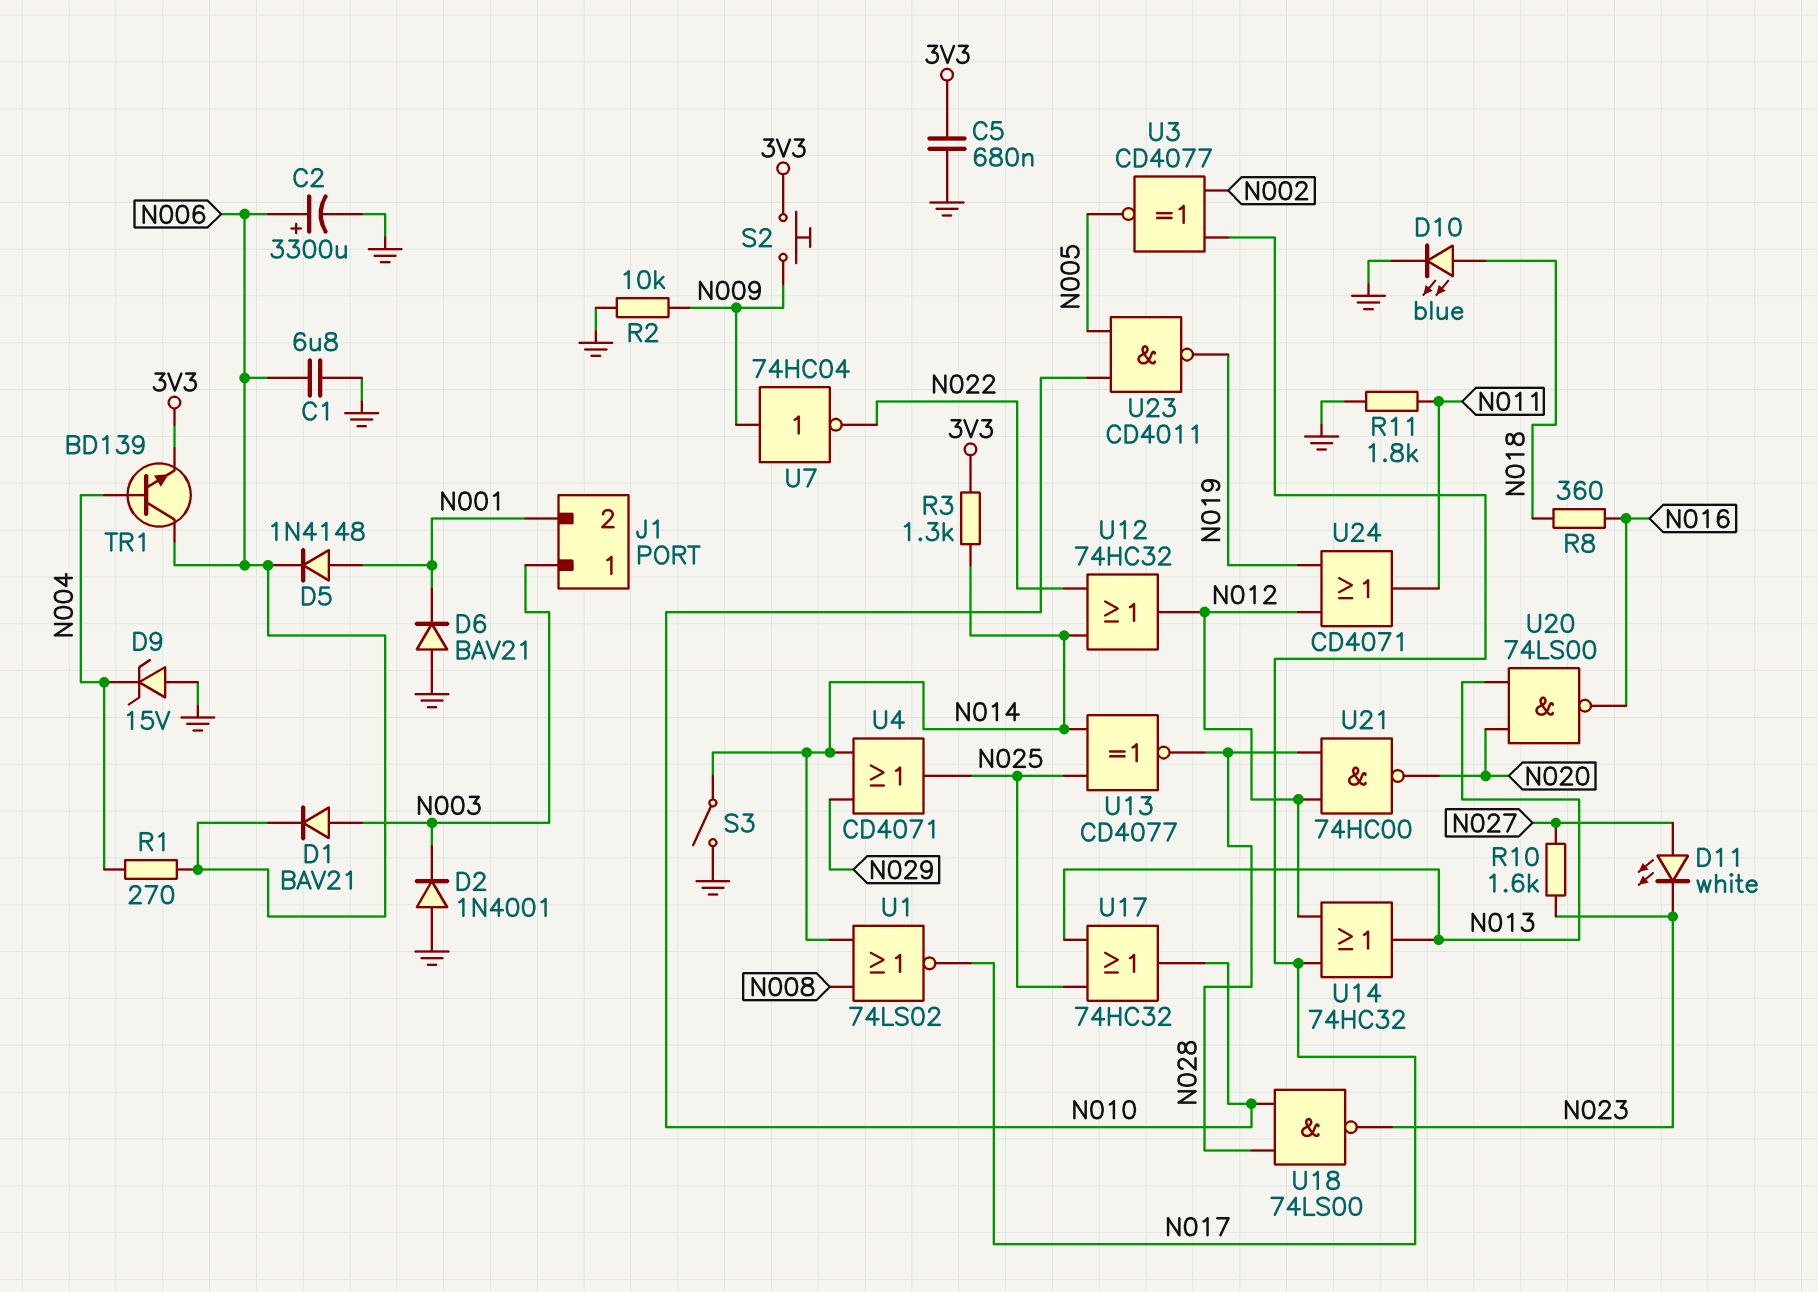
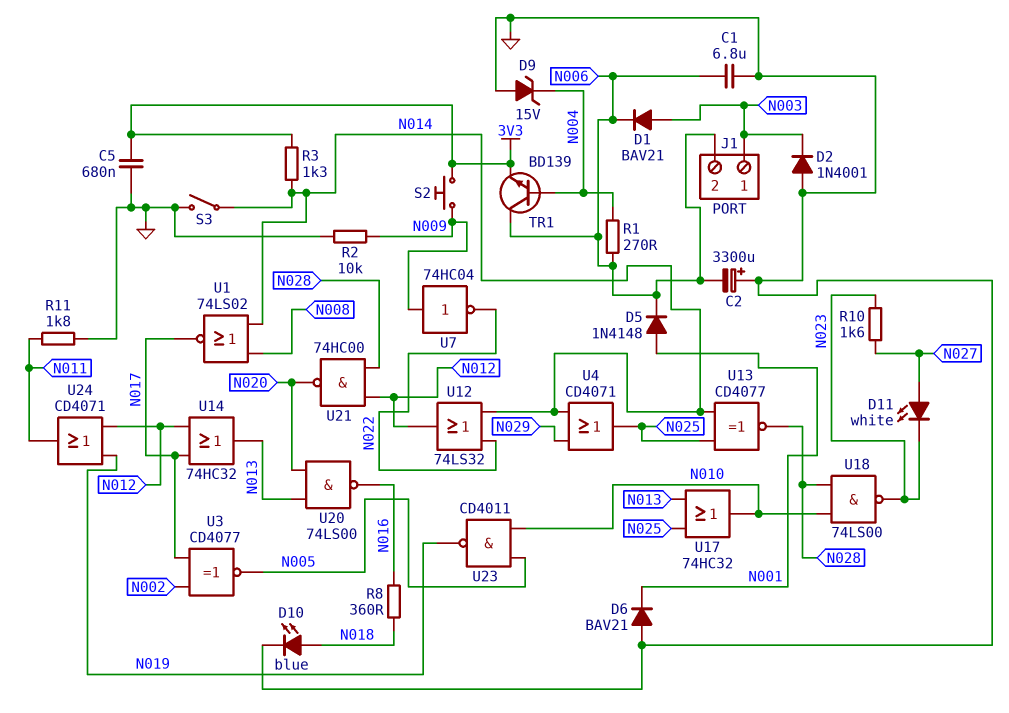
C2: 3300uF (plus N006, minus GND) -> 3300uF (plus GND, minus N006)
J1 pin 2: N001 -> N006
U12: OR 74HC32 (in N014, in N022, out N012) -> OR 74LS32 (in N014, in N022, out N012)

